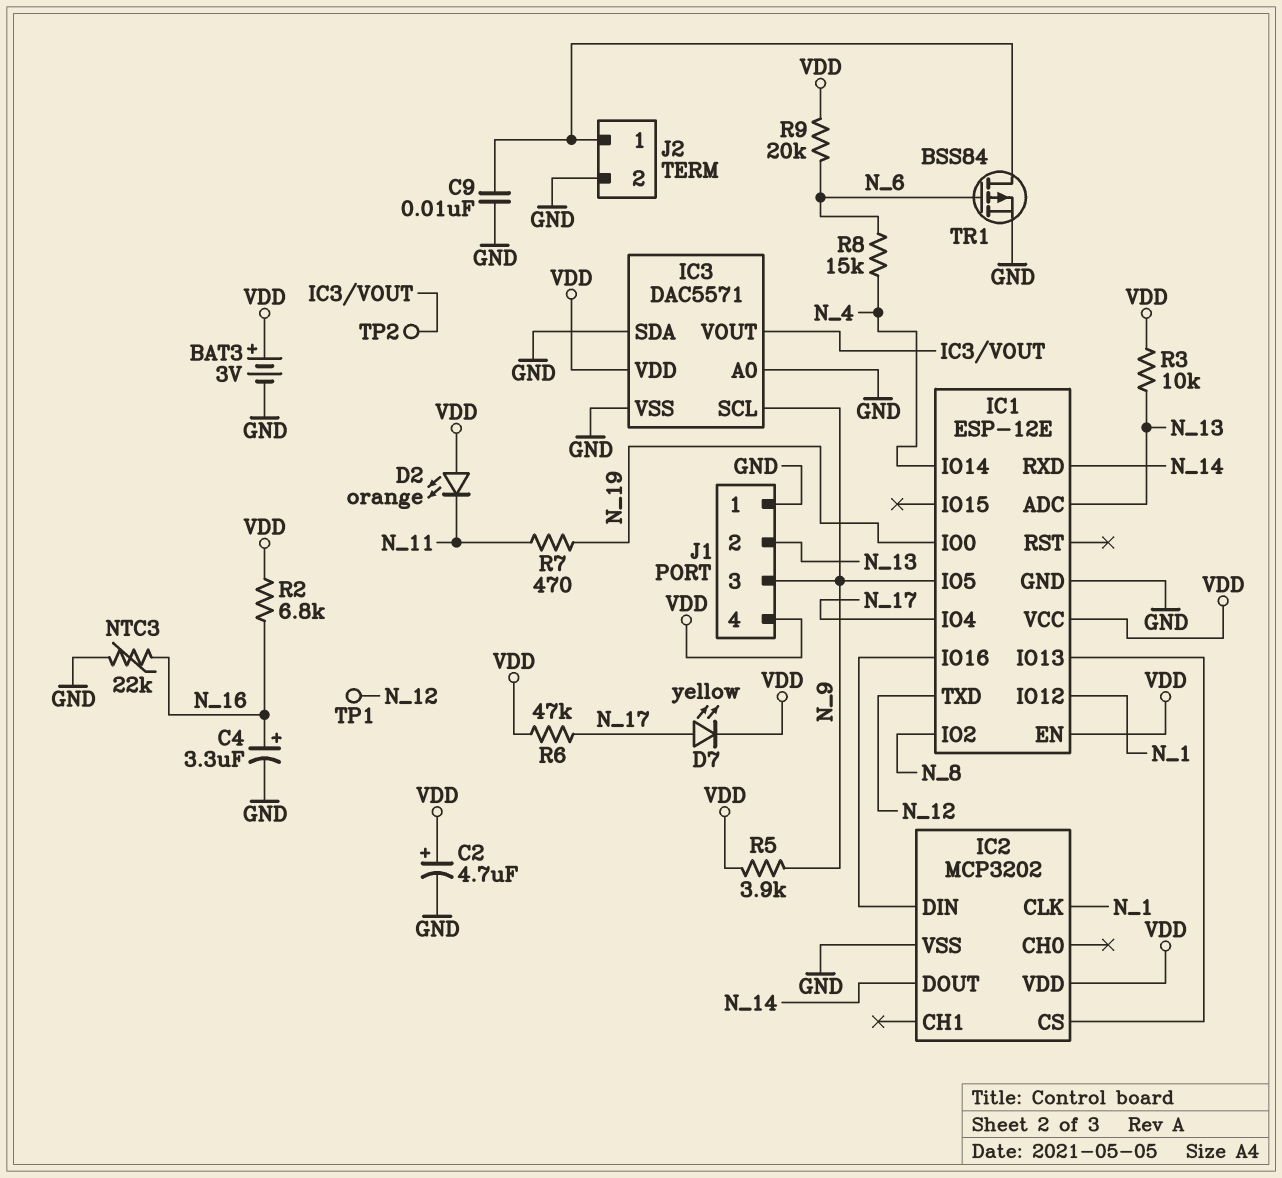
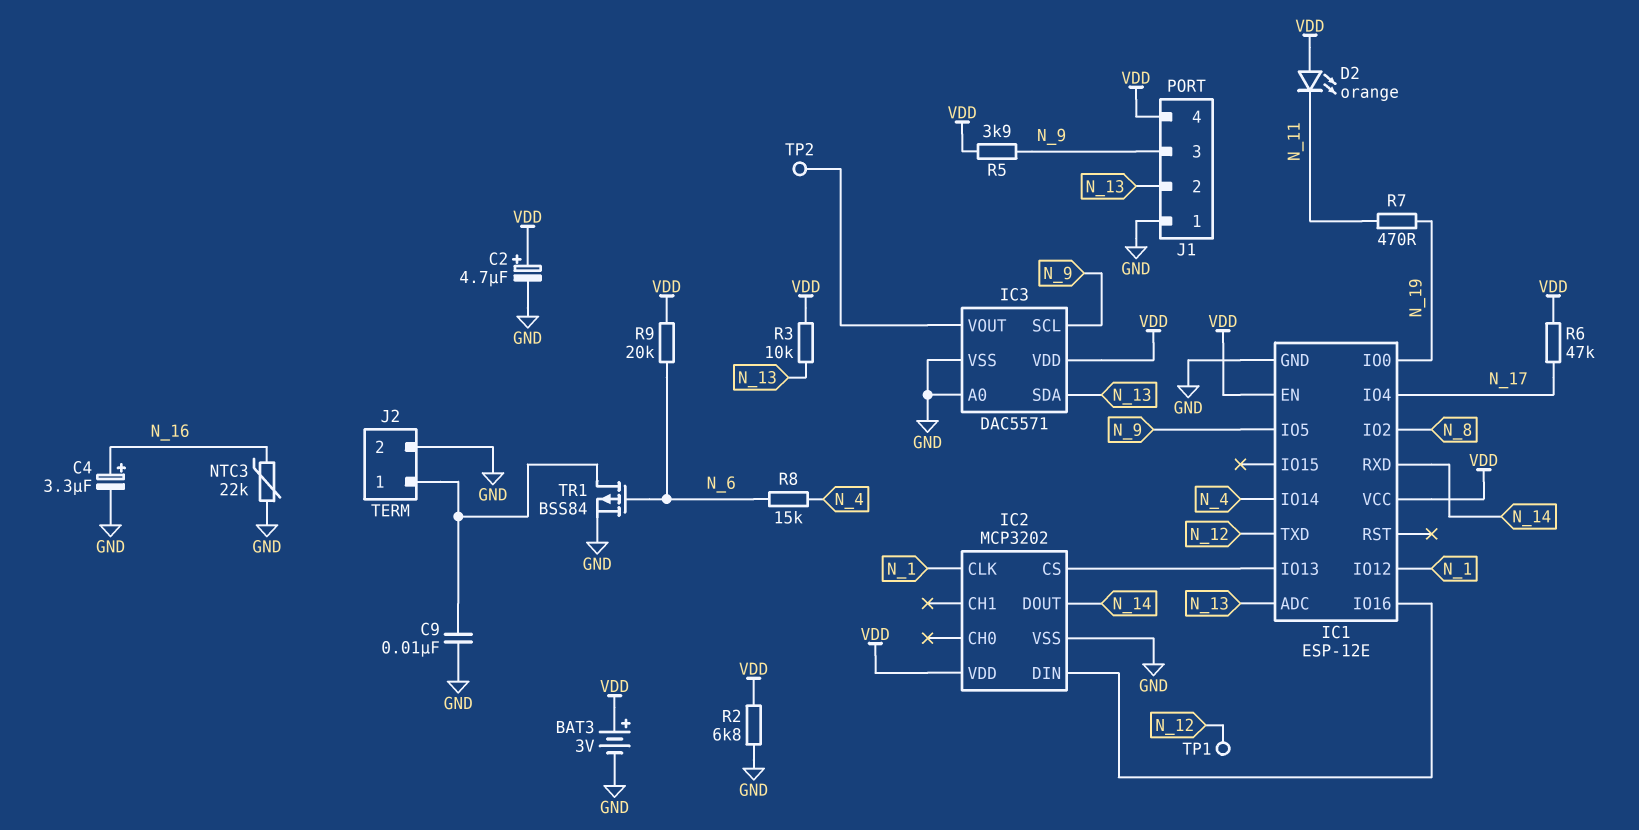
D7: LED yellow (A N_17, K VDD) -> none
IC3 pin SDA: GND -> N_13
R2: 6.8k (N_16, VDD) -> 6.8k (GND, VDD)

